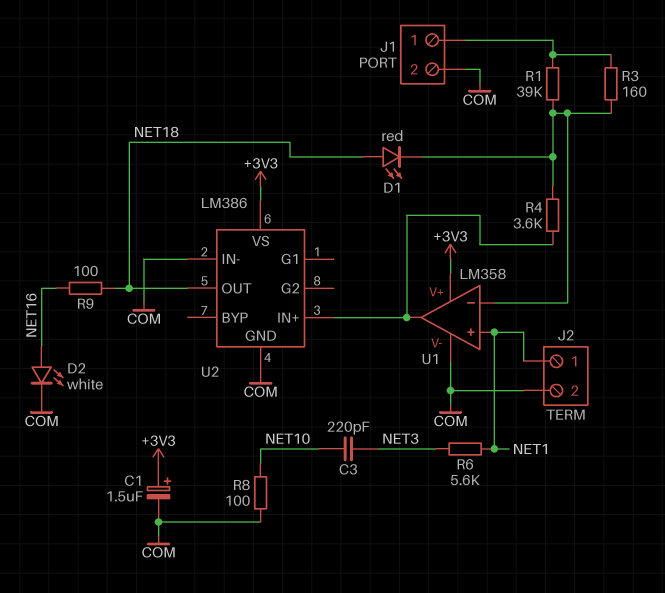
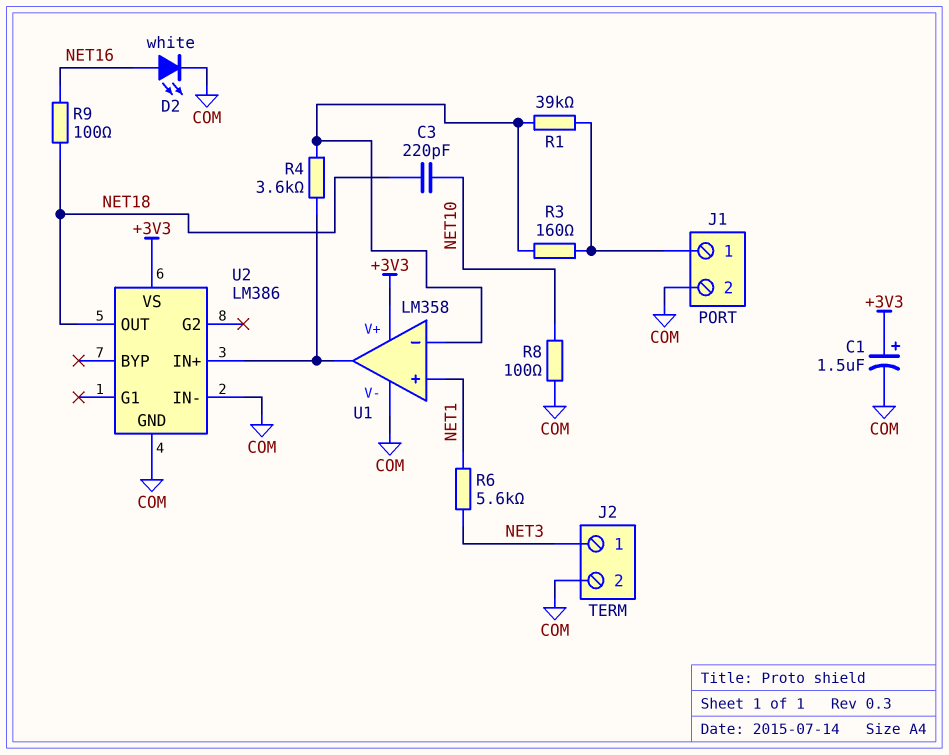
C3: 220pF (NET3, NET10) -> 220pF (NET10, NET18)
D1: LED red (A NET18, K U1/in-) -> none
J2 pin 1: NET1 -> NET3

